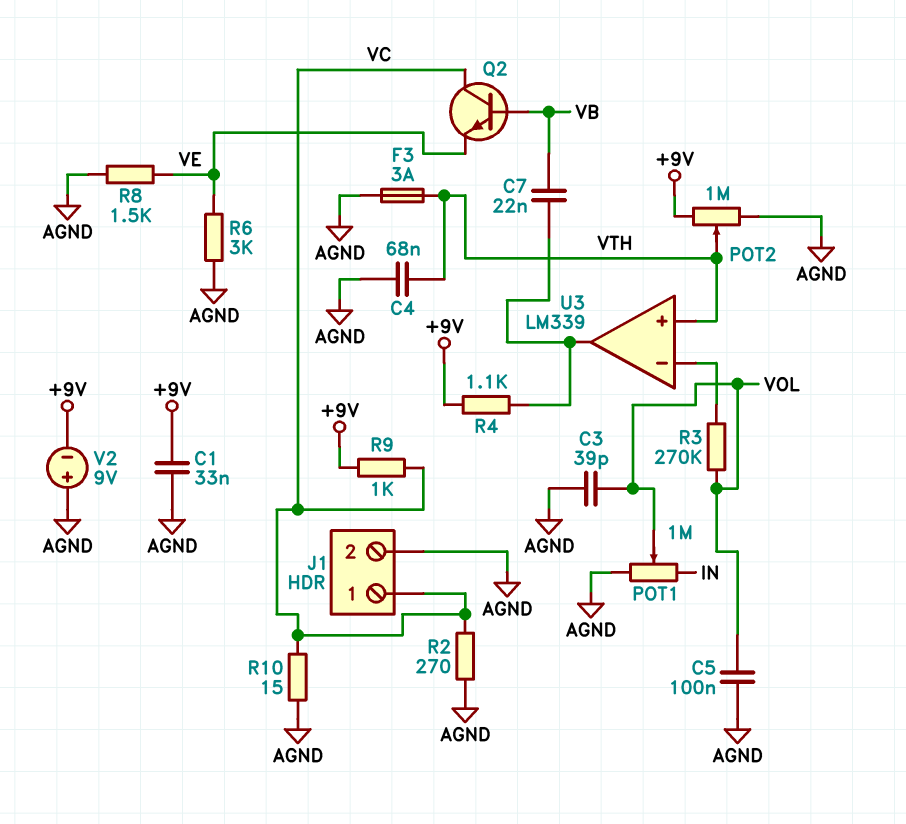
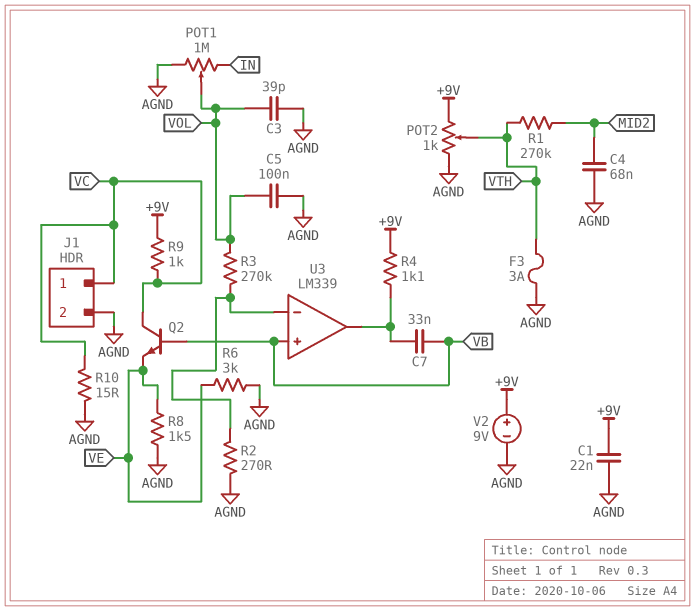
C1: 33nF (+9V, AGND) -> 22nF (+9V, AGND)
C4: 68nF (AGND, VTH) -> 68nF (AGND, MID2)
C7: 22nF (U3/out, VB) -> 33nF (U3/out, VB)
POT2: 1M (+9V, AGND, wiper VTH) -> 1k (+9V, AGND, wiper VTH)
R1: none -> 270k (MID2, VTH)
R2: 270 (AGND, VC) -> 270 (AGND, U3/in-)
U3 pin in+: VTH -> VB
V2: 9V (plus AGND, minus +9V) -> 9V (plus +9V, minus AGND)

